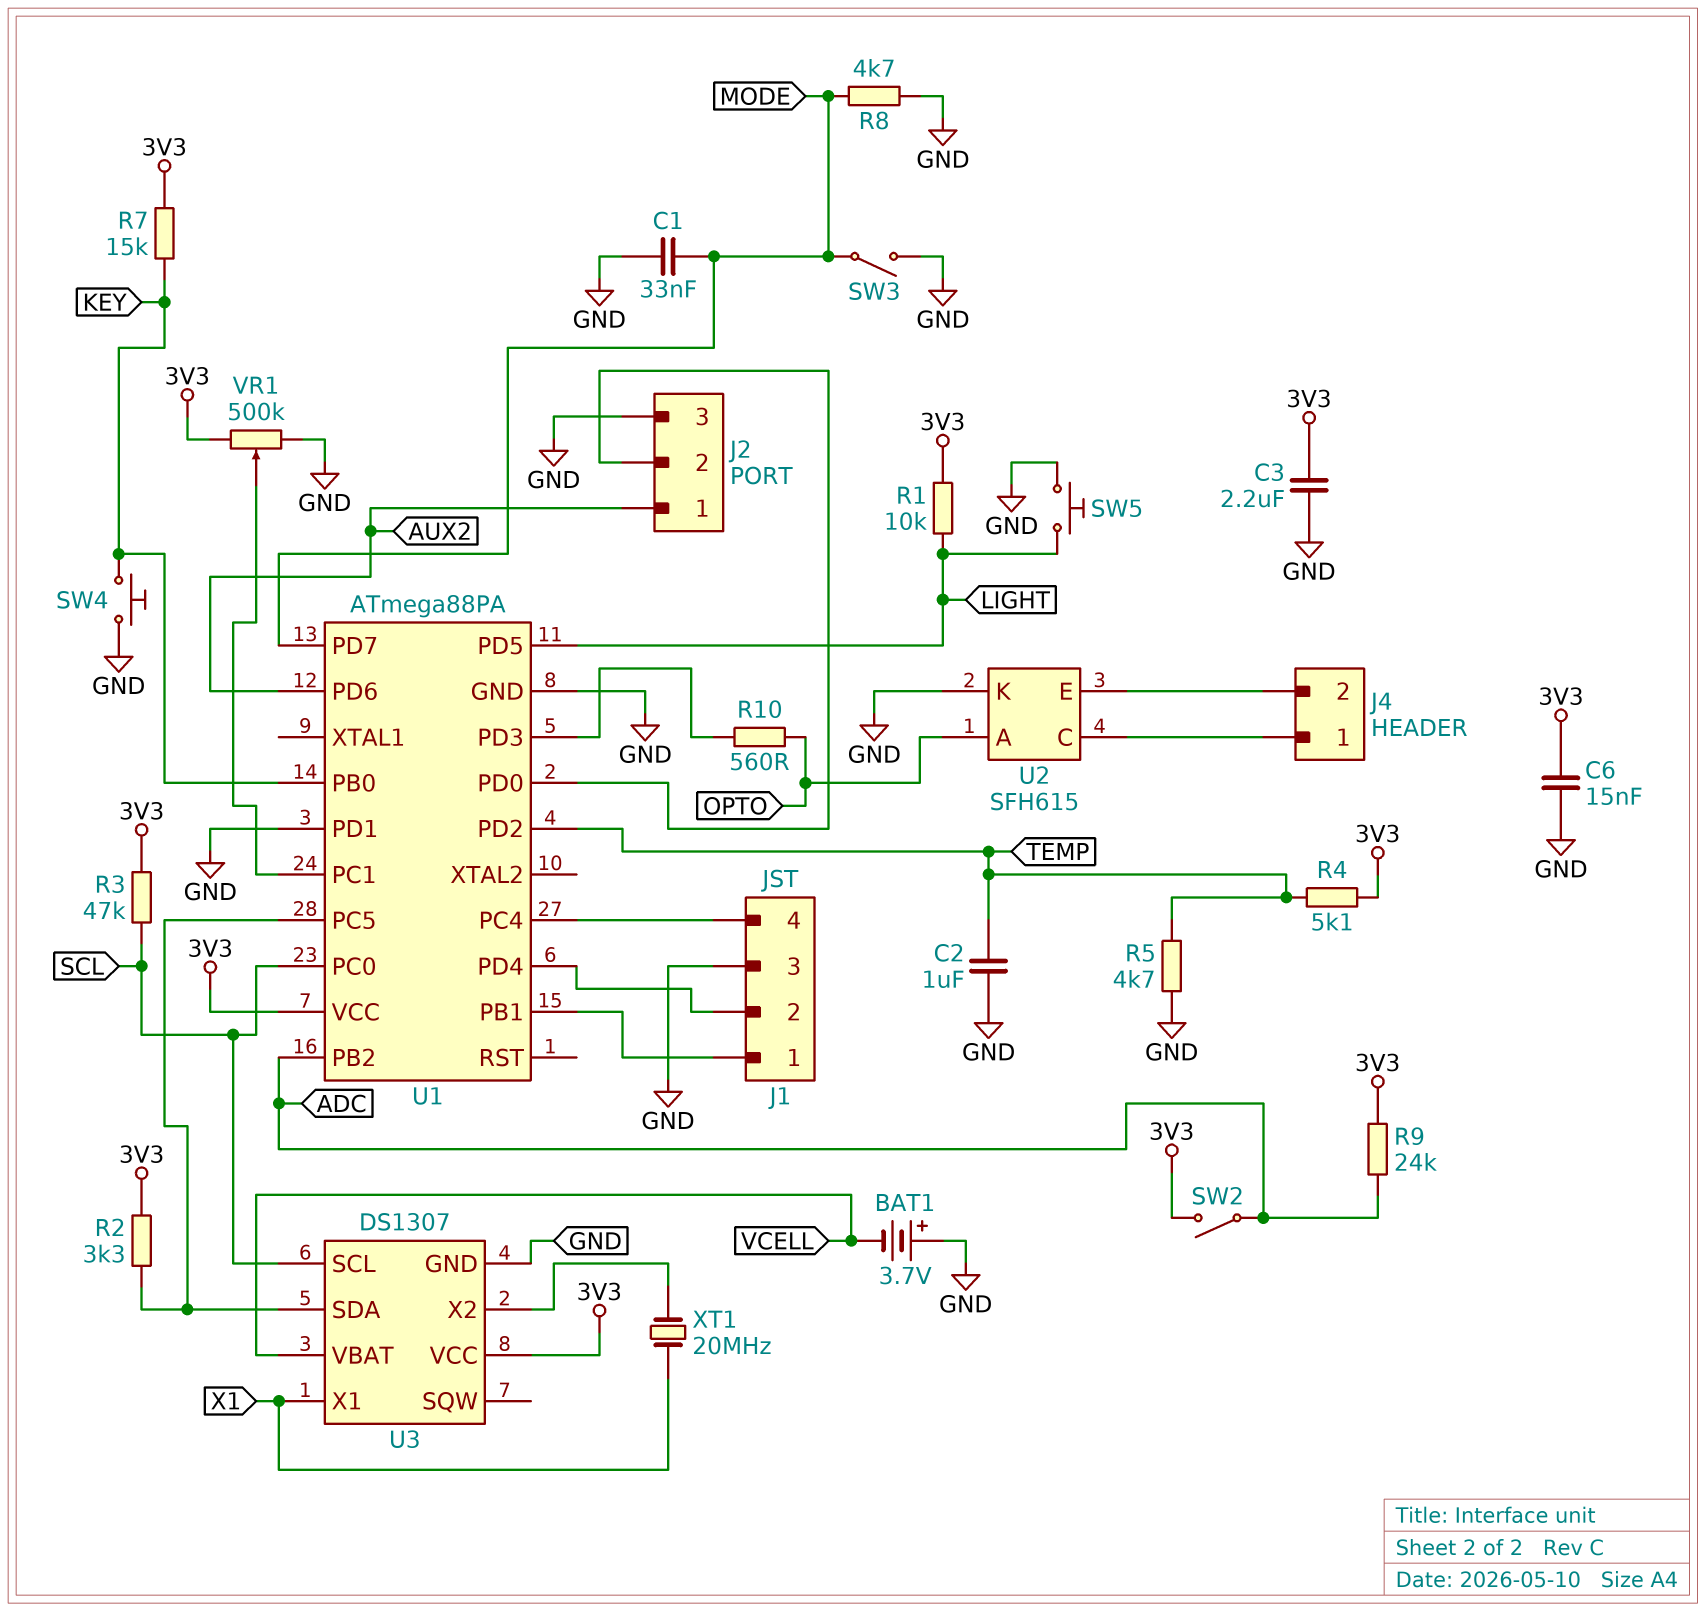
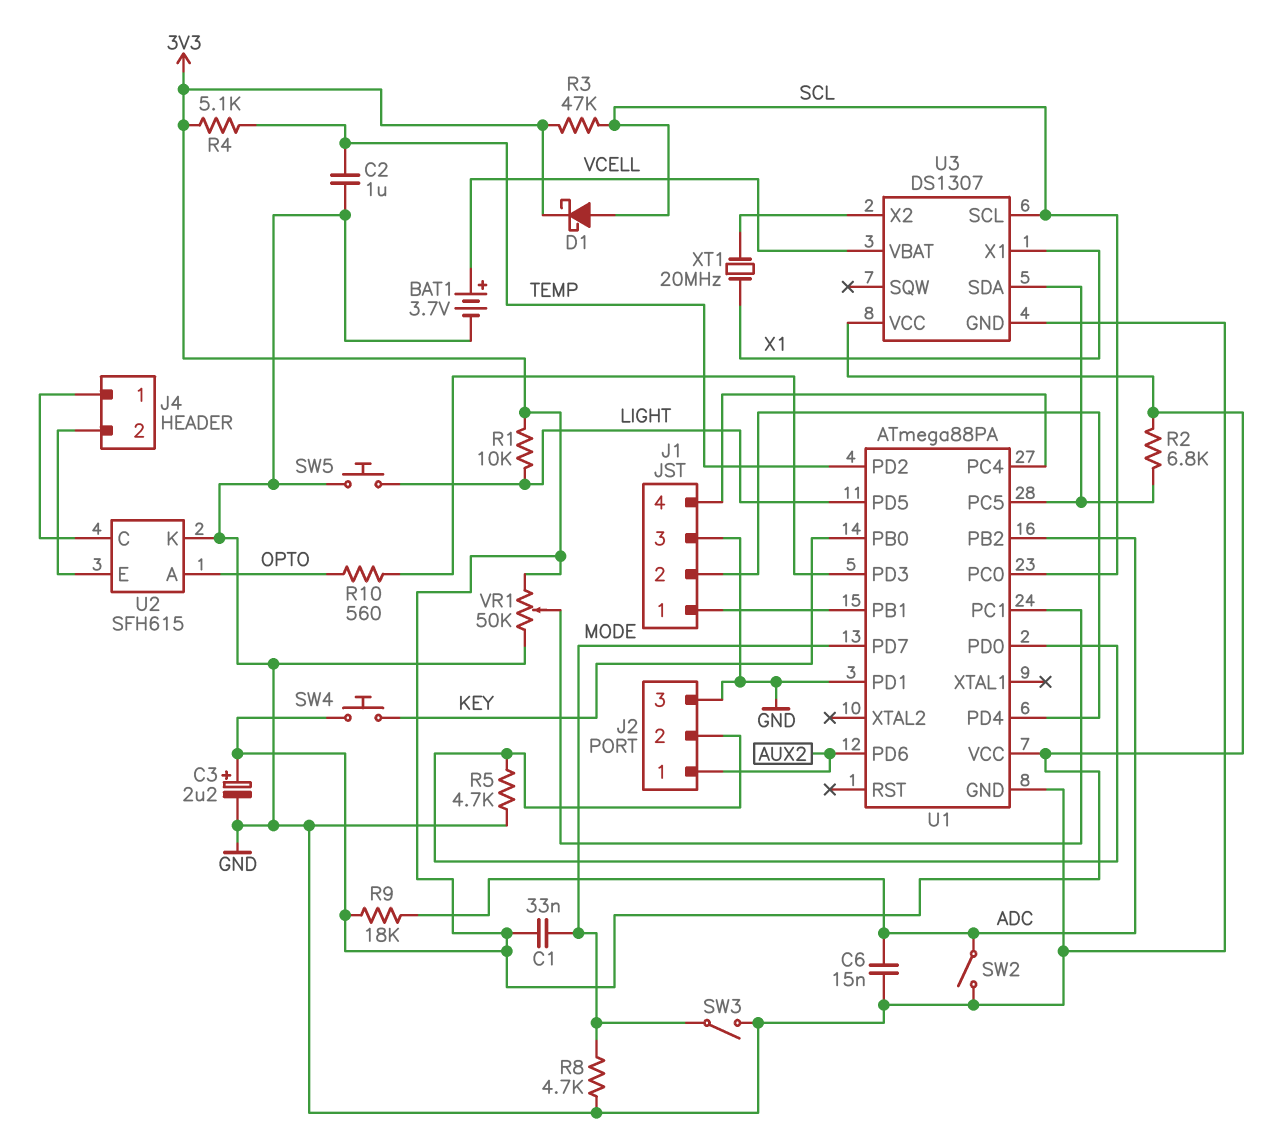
BAT1: 3.7V (plus GND, minus VCELL) -> 3.7V (plus VCELL, minus GND)
C1: 33nF (GND, MODE) -> 33nF (3V3, MODE)
C3: 2.2uF (3V3, GND) -> 2.2uF (plus 3V3, minus GND)
C6: 15nF (3V3, GND) -> 15nF (ADC, GND)
D1: none -> schottky (A SCL, K 3V3)
R2: 3.3k (3V3, U1/PC5) -> 6.8k (3V3, U1/PC5)
R5: 4.7k (GND, TEMP) -> 4.7k (GND, J2/2)
R7: 15k (3V3, KEY) -> none
R9: 24k (3V3, ADC) -> 18k (3V3, ADC)
SW2: switch (3V3, ADC) -> switch (ADC, GND)
SW4: button (GND, KEY) -> button (3V3, KEY)
VR1: 500k (3V3, GND, wiper U1/PC1) -> 50k (3V3, GND, wiper U1/PC1)

